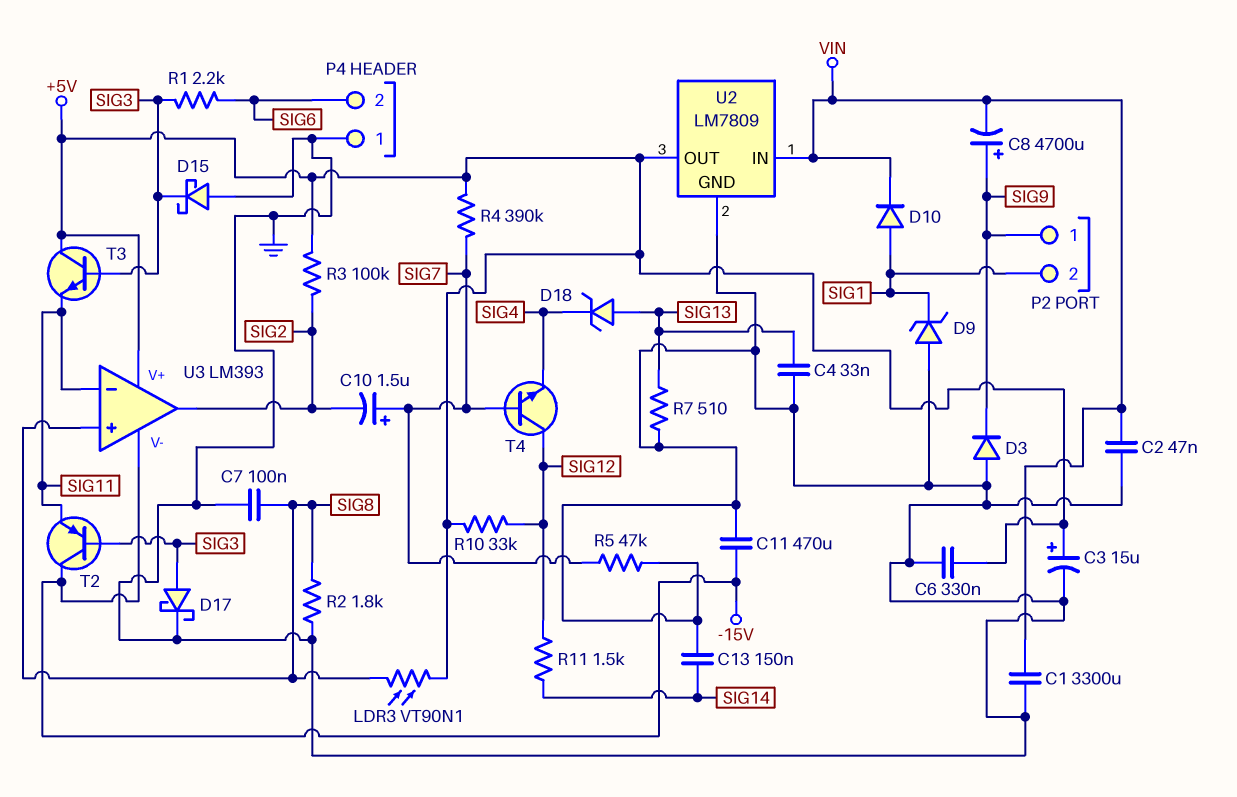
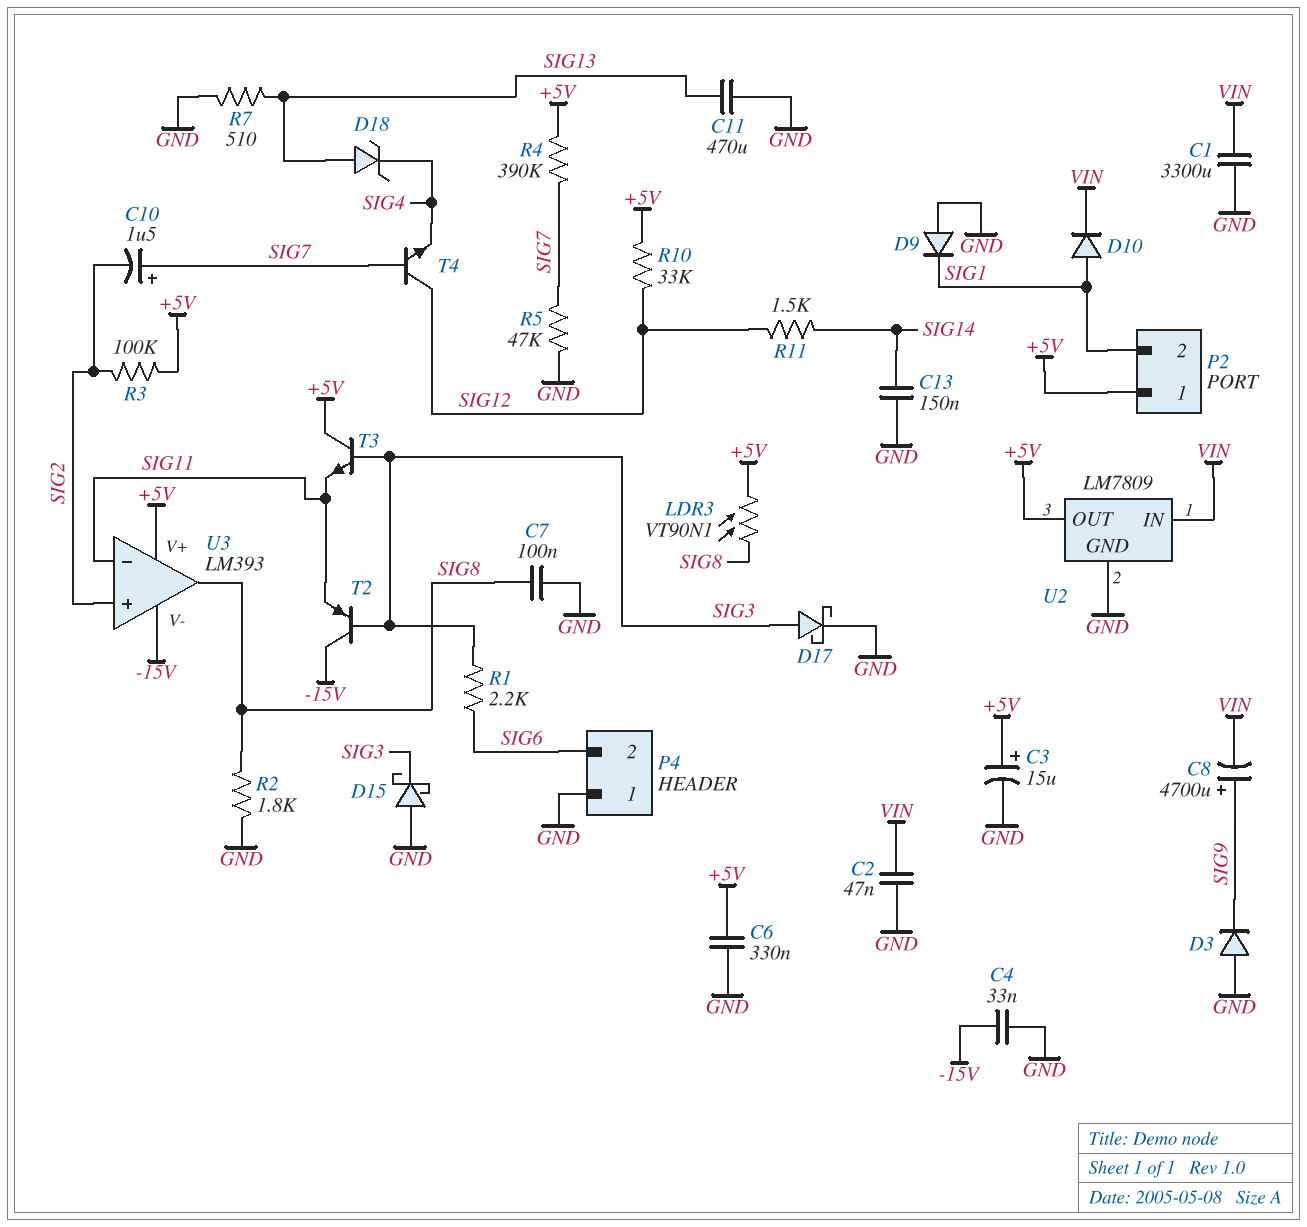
C4: 33nF (GND, SIG13) -> 33nF (-15V, GND)
C11: 470uF (-15V, GND) -> 470uF (GND, SIG13)
D9: zener (A GND, K SIG1) -> diode (A GND, K SIG1)
P2 pin 1: SIG9 -> +5V
U3 pin in+: SIG8 -> SIG2
U3 pin out: SIG2 -> SIG8

